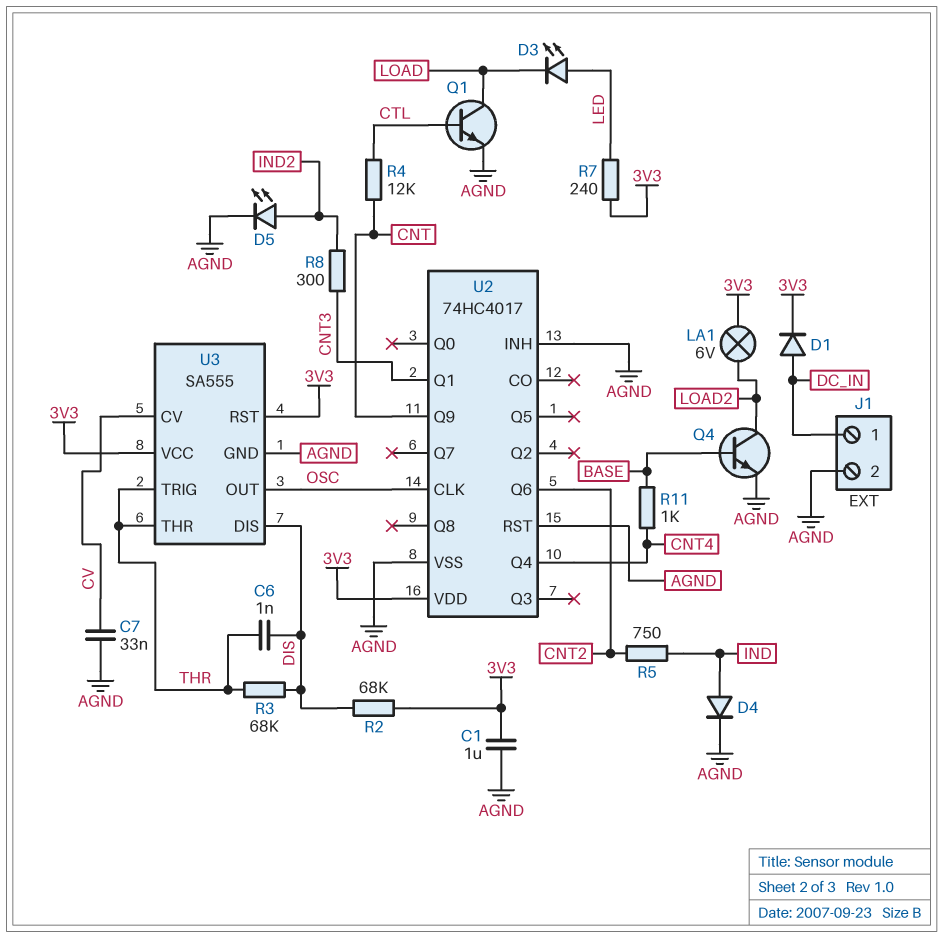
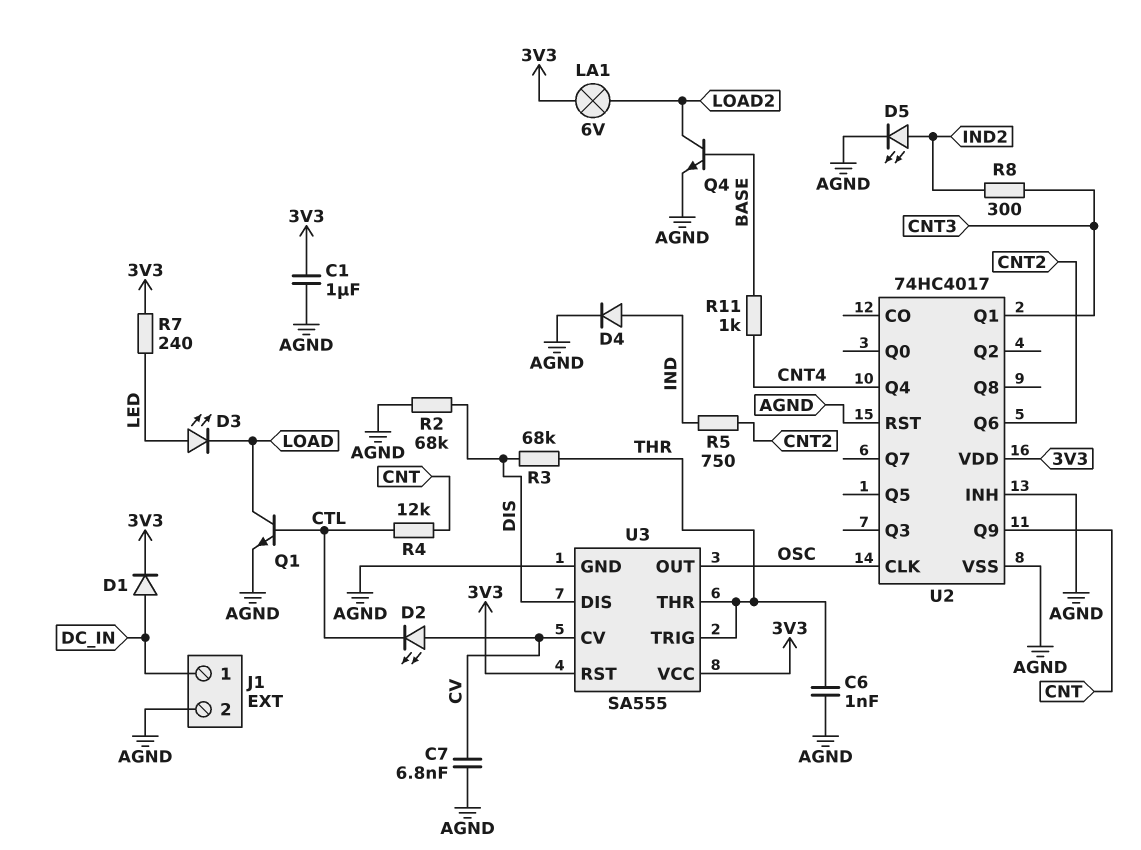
C6: 1nF (DIS, THR) -> 1nF (AGND, THR)
C7: 33nF (AGND, CV) -> 6.8nF (AGND, CV)
D2: none -> LED (A CV, K CTL)
R2: 68k (3V3, DIS) -> 68k (AGND, DIS)

